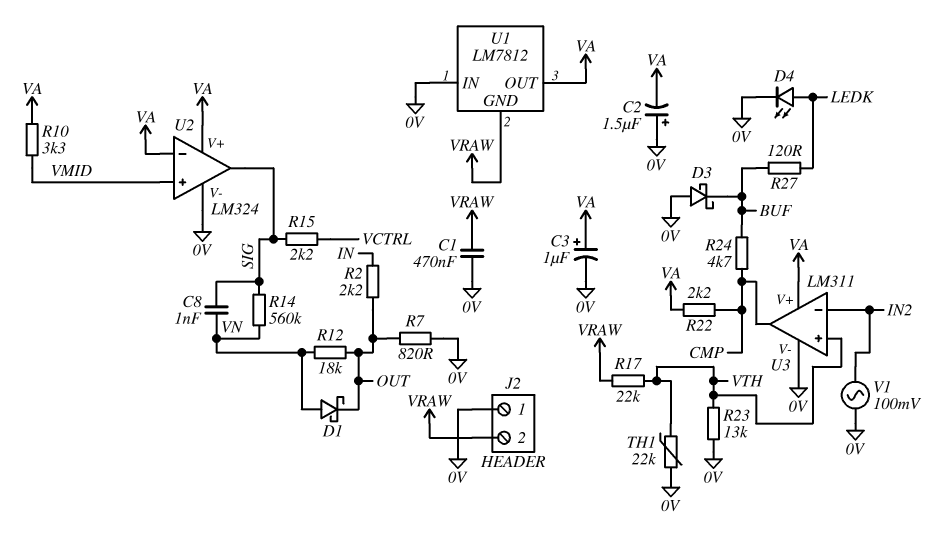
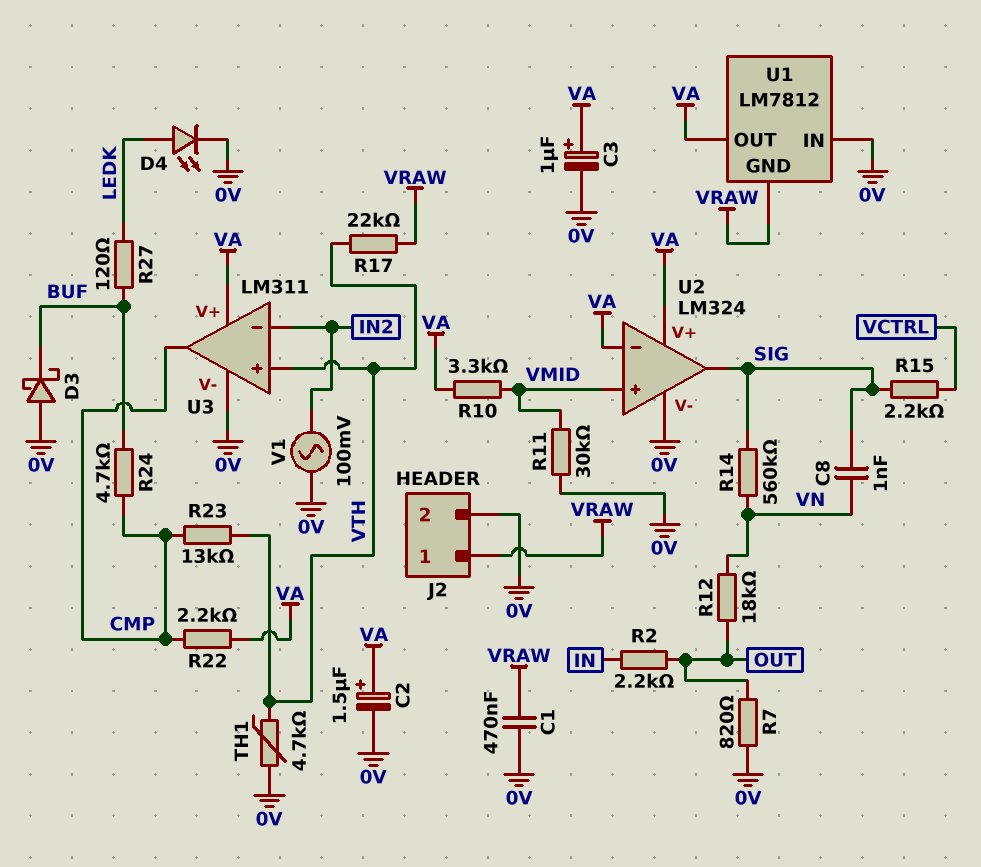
C2: 1.5uF (plus 0V, minus VA) -> 1.5uF (plus VA, minus 0V)
D1: schottky (A VN, K OUT) -> none
J2 pin 1: 0V -> VRAW
J2 pin 2: VRAW -> 0V
R11: none -> 30k (0V, VMID)
R23: 13k (0V, VTH) -> 13k (CMP, VTH)
TH1: 22k (0V, VTH) -> 4.7k (0V, VTH)

